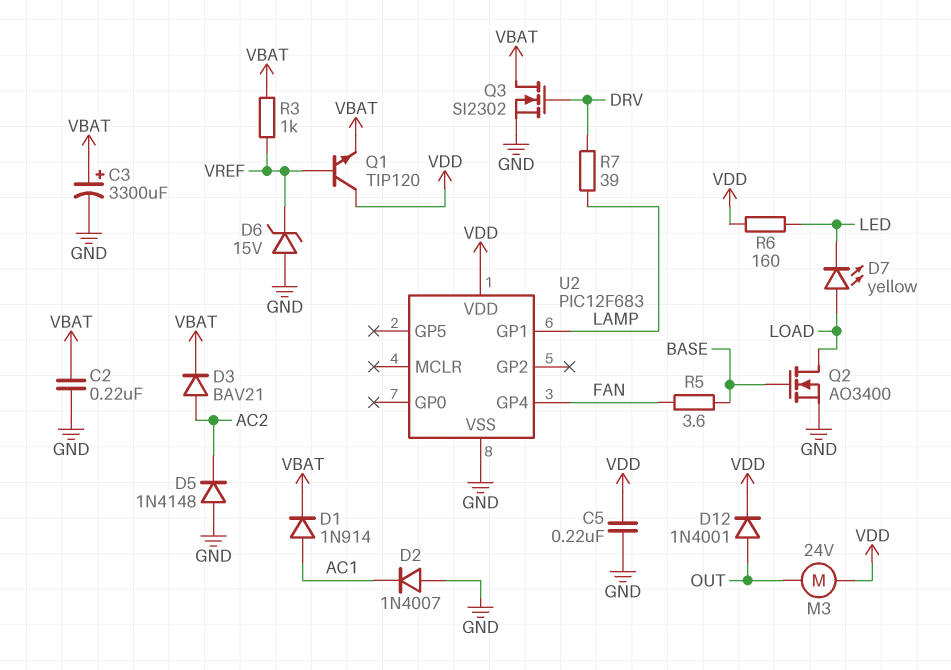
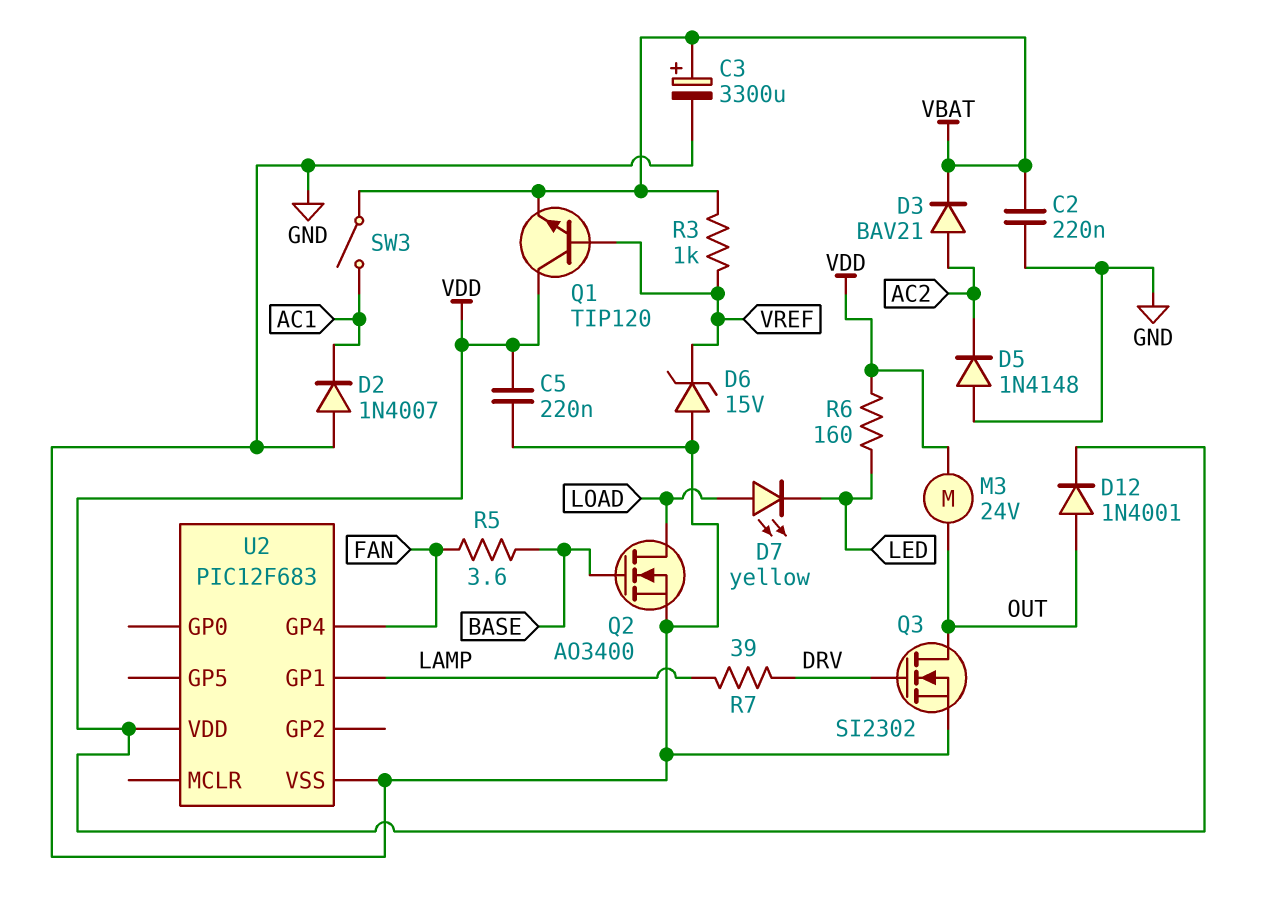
D1: diode 1N914 (A AC1, K VBAT) -> none
Q3: NMOS SI2302 (G DRV, D VBAT, S GND) -> NMOS SI2302 (G DRV, D OUT, S GND)
SW3: none -> switch (AC1, VBAT)

